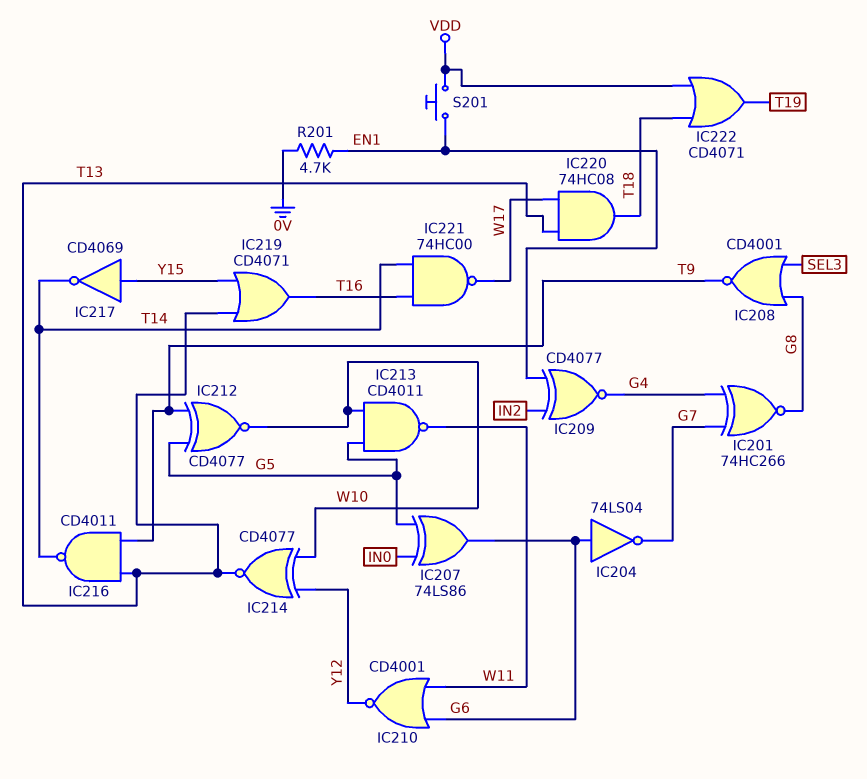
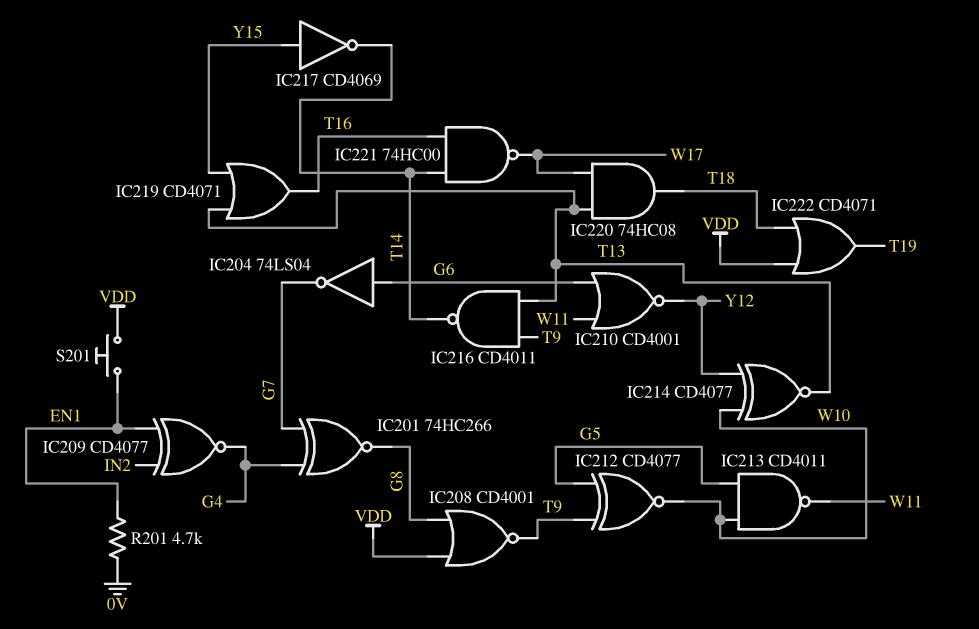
IC207: XOR 74LS86 (in G5, in IN0, out G6) -> none
IC208: NOR CD4001 (in G8, in SEL3, out T9) -> NOR CD4001 (in G8, in VDD, out T9)

